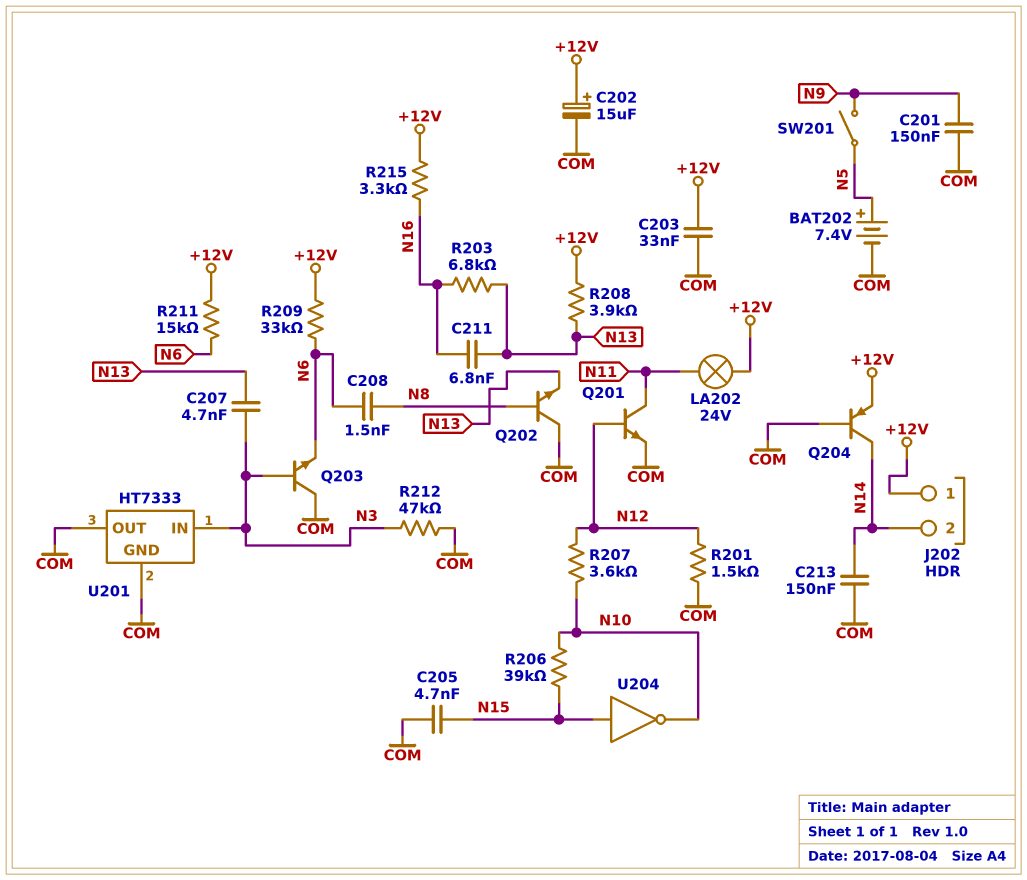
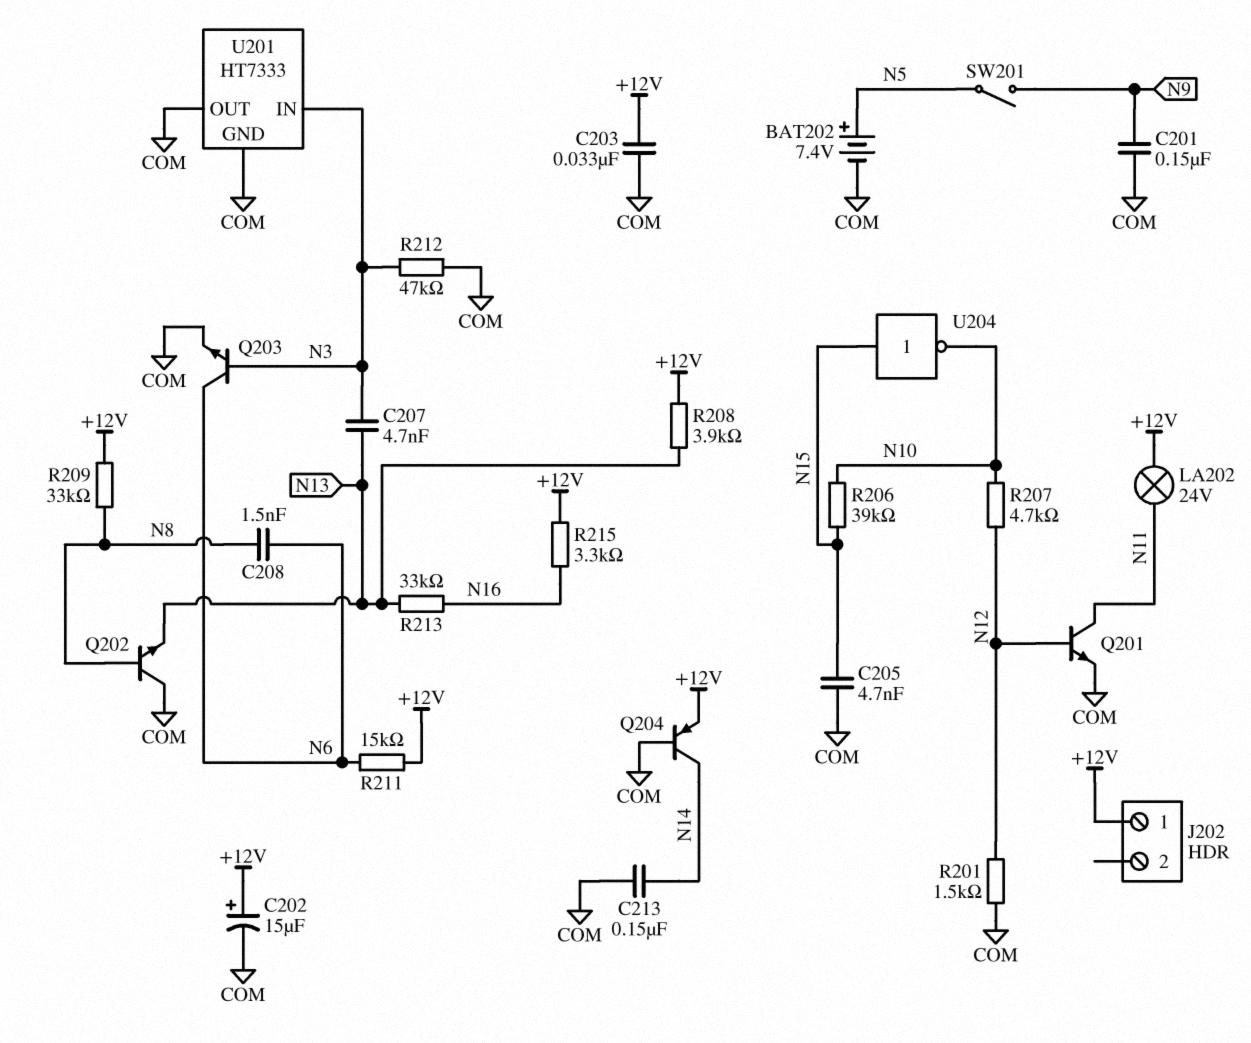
C211: 6.8nF (N13, N16) -> none
J202 pin 2: N14 -> none
Q203: NPN (B N3, C COM, E N6) -> NPN (B N3, C N6, E COM)
R203: 6.8k (N13, N16) -> none
R207: 3.6k (N10, N12) -> 4.7k (N10, N12)
R209: 33k (+12V, N6) -> 33k (+12V, N8)
R213: none -> 33k (N13, N16)

